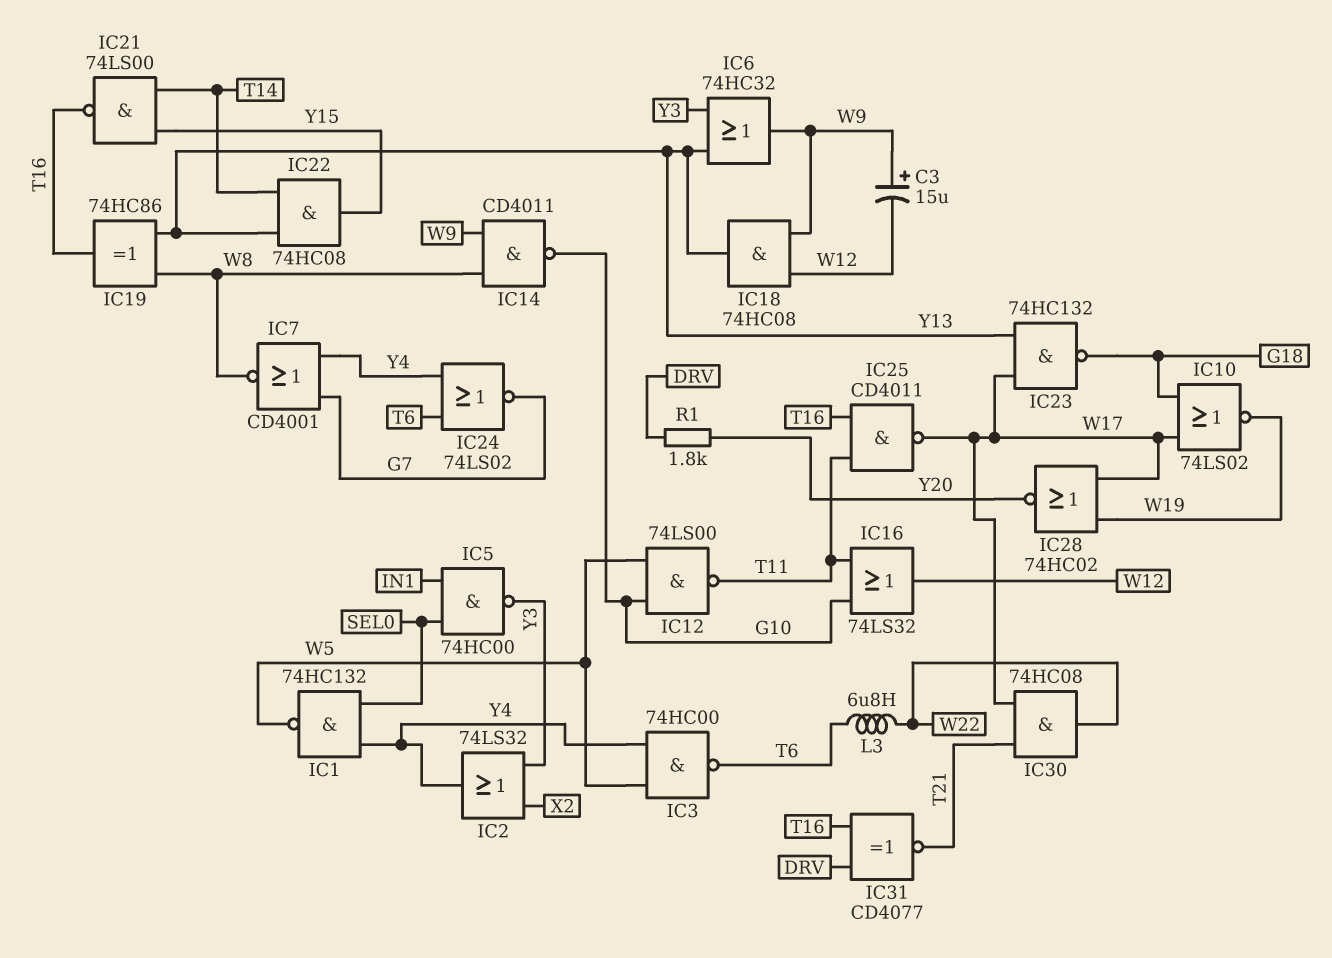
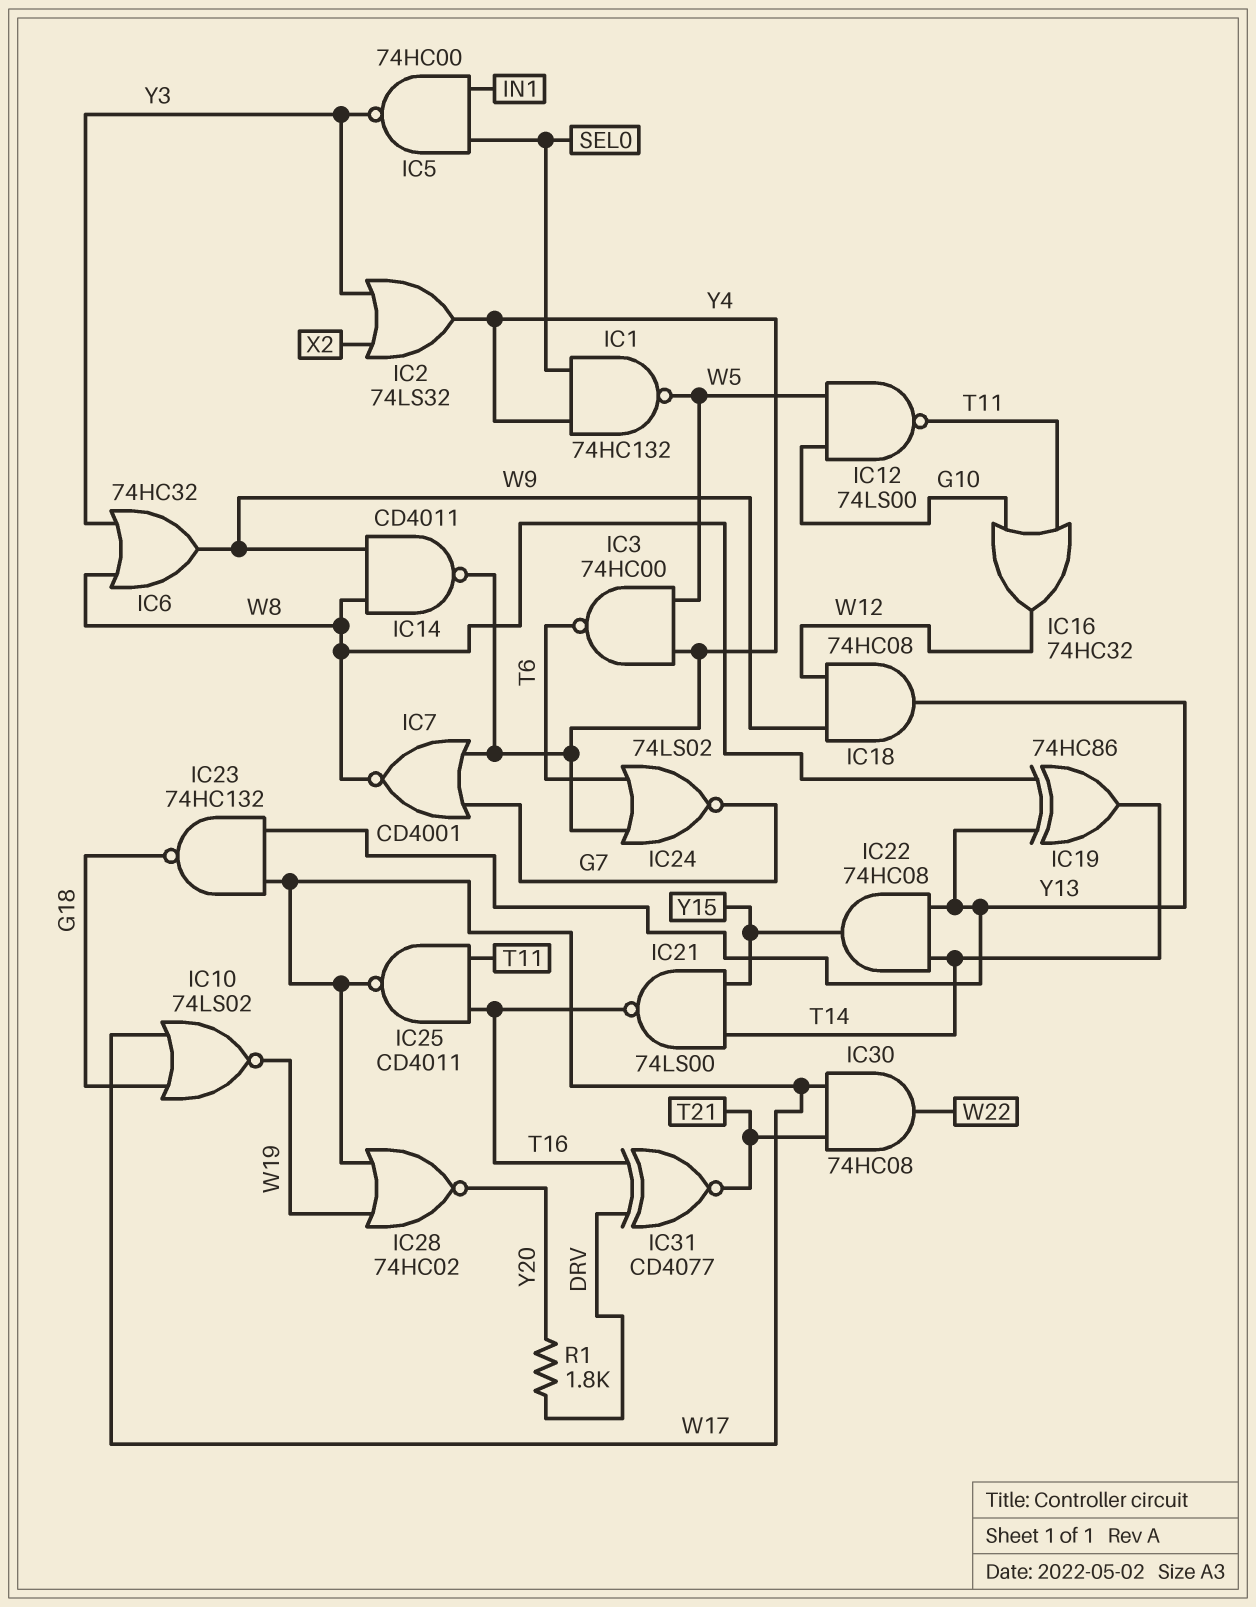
C3: 15uF (plus W9, minus W12) -> none
IC6: OR 74HC32 (in Y3, in Y13, out W9) -> OR 74HC32 (in W8, in Y3, out W9)
IC14: NAND CD4011 (in W8, in W9, out G10) -> NAND CD4011 (in W8, in W9, out Y4)
IC16: OR 74LS32 (in G10, in T11, out W12) -> OR 74HC32 (in G10, in T11, out W12)
IC19: XOR 74HC86 (in W8, in Y13, out T16) -> XOR 74HC86 (in W8, in Y13, out T14)
L3: 6.8uH (T6, W22) -> none

